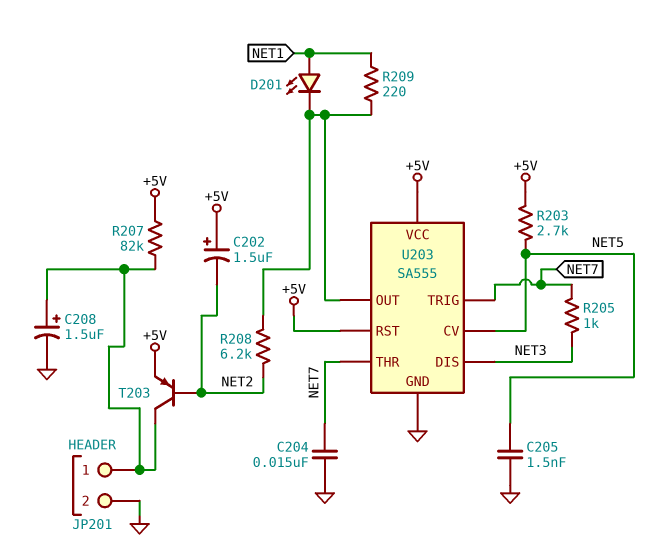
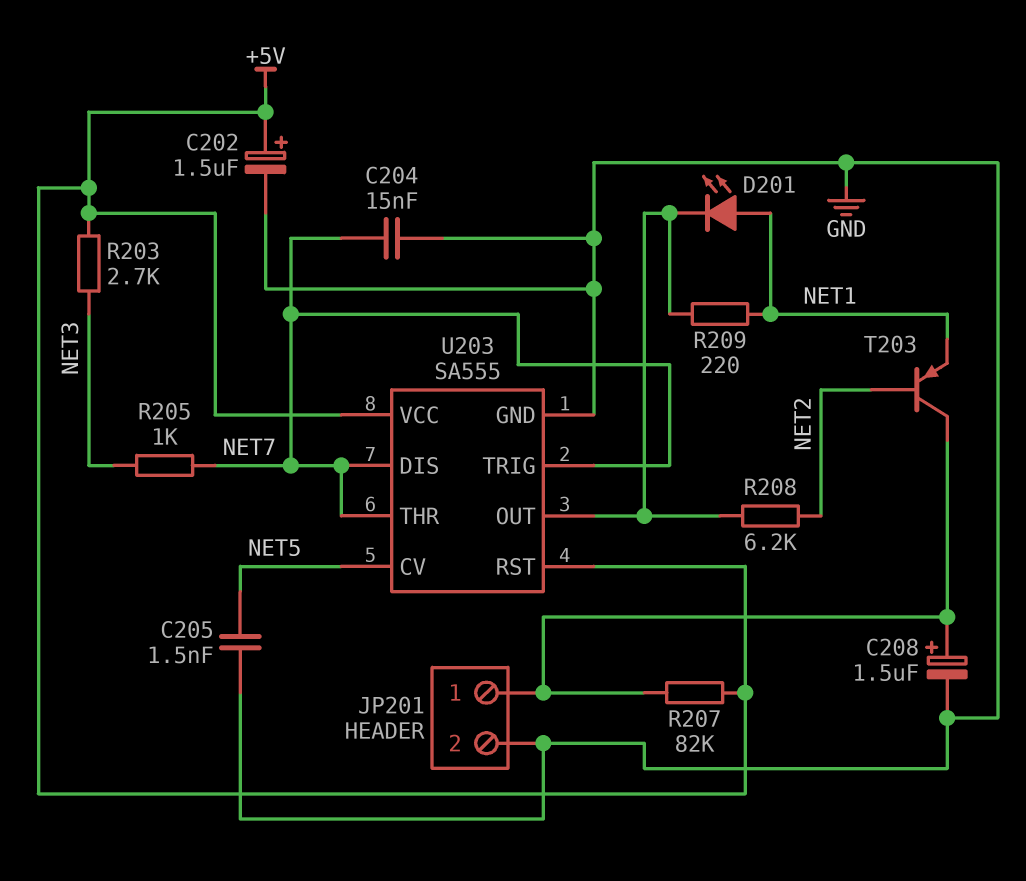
C202: 1.5uF (plus +5V, minus NET2) -> 1.5uF (plus +5V, minus GND)
R203: 2.7k (+5V, NET5) -> 2.7k (+5V, NET3)
T203: PNP (B NET2, C JP201/1, E +5V) -> PNP (B NET2, C JP201/1, E NET1)
U203 pin DIS: NET3 -> NET7

